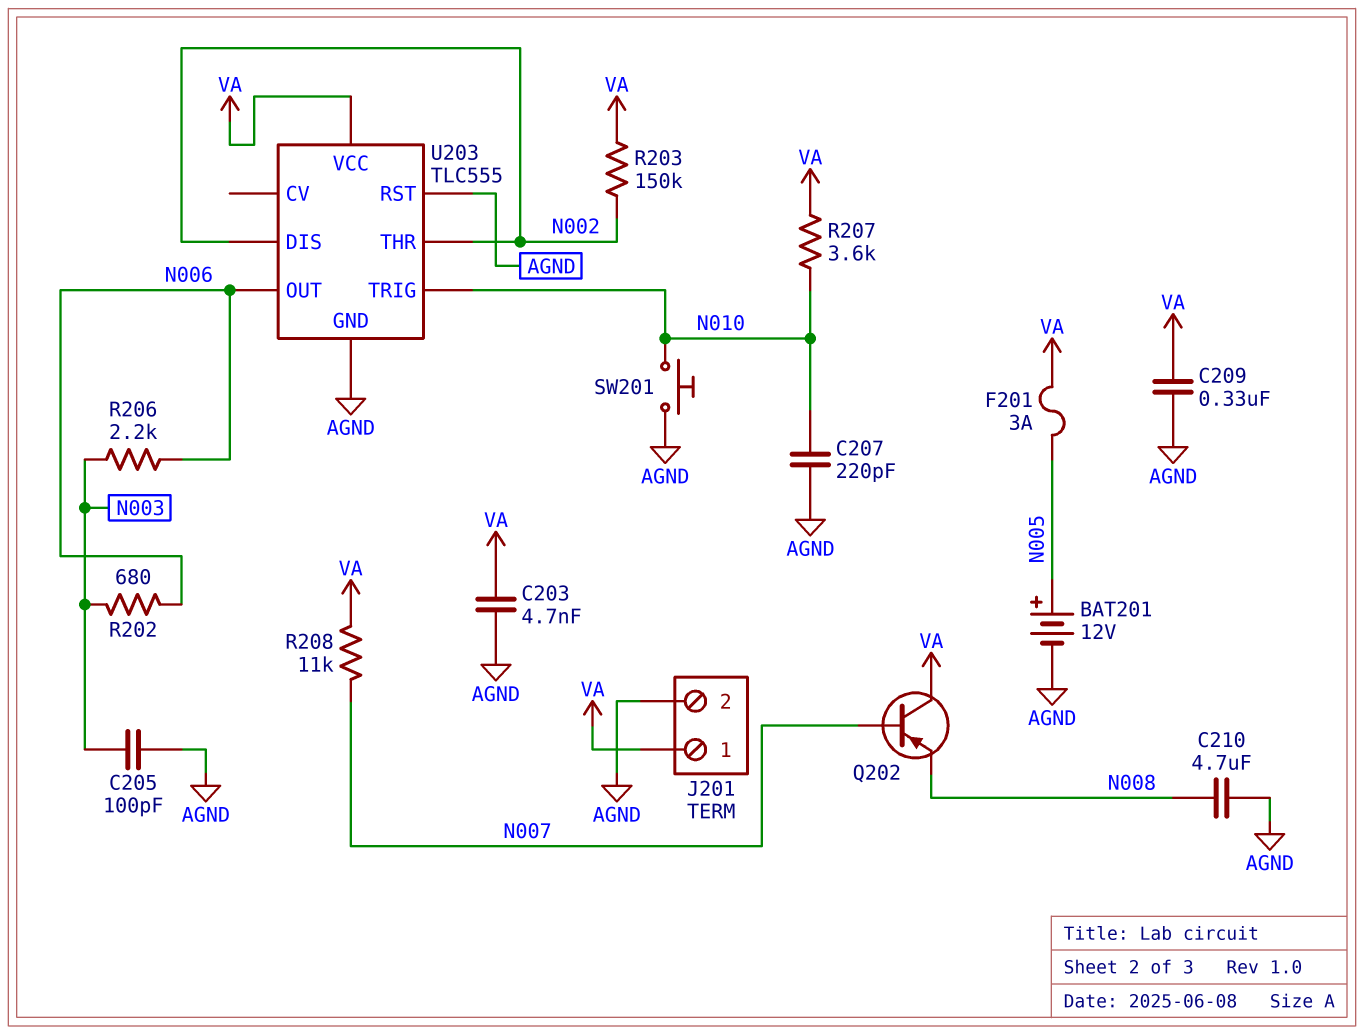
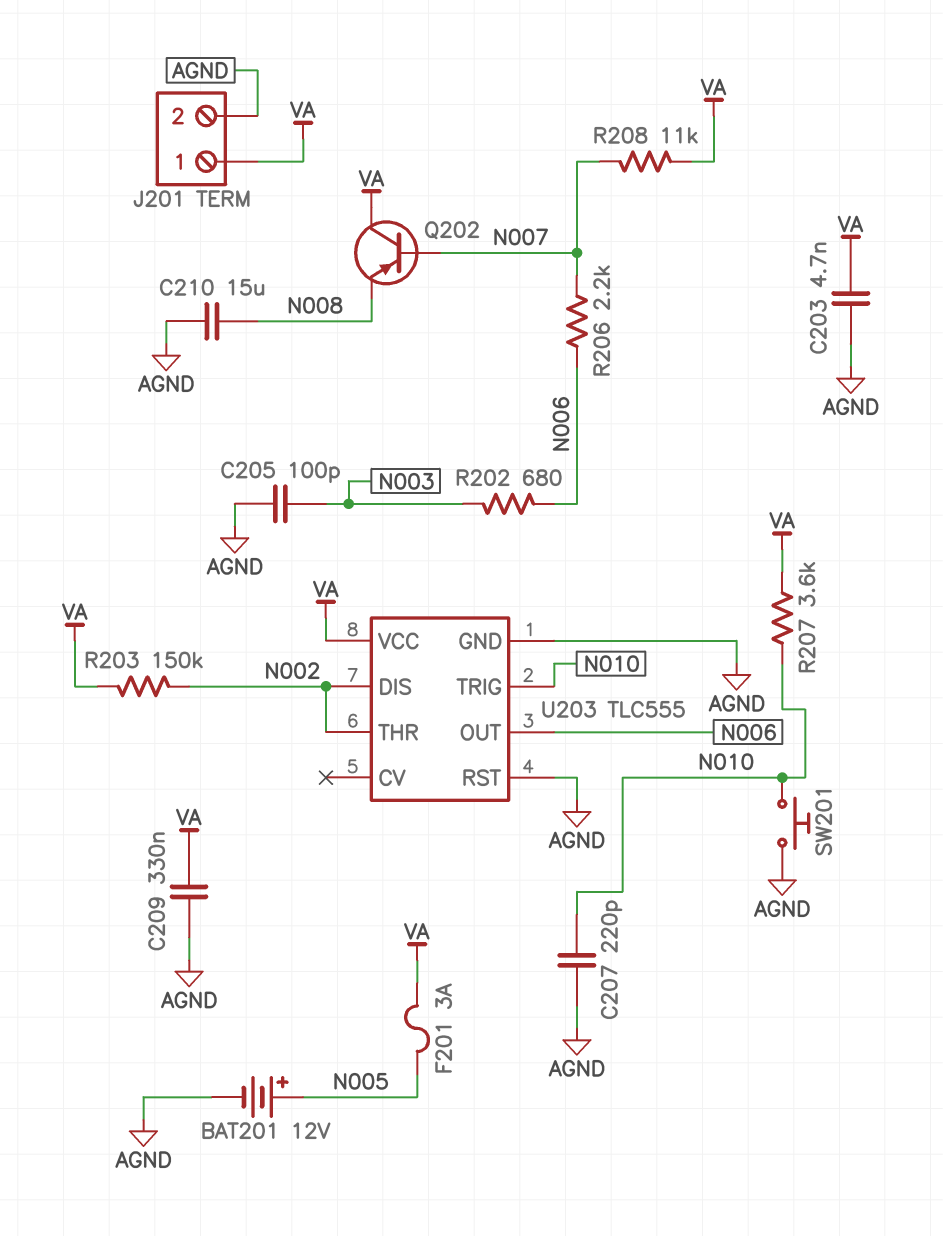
C210: 4.7uF (AGND, N008) -> 15uF (AGND, N008)
R206: 2.2k (N003, N006) -> 2.2k (N006, N007)

